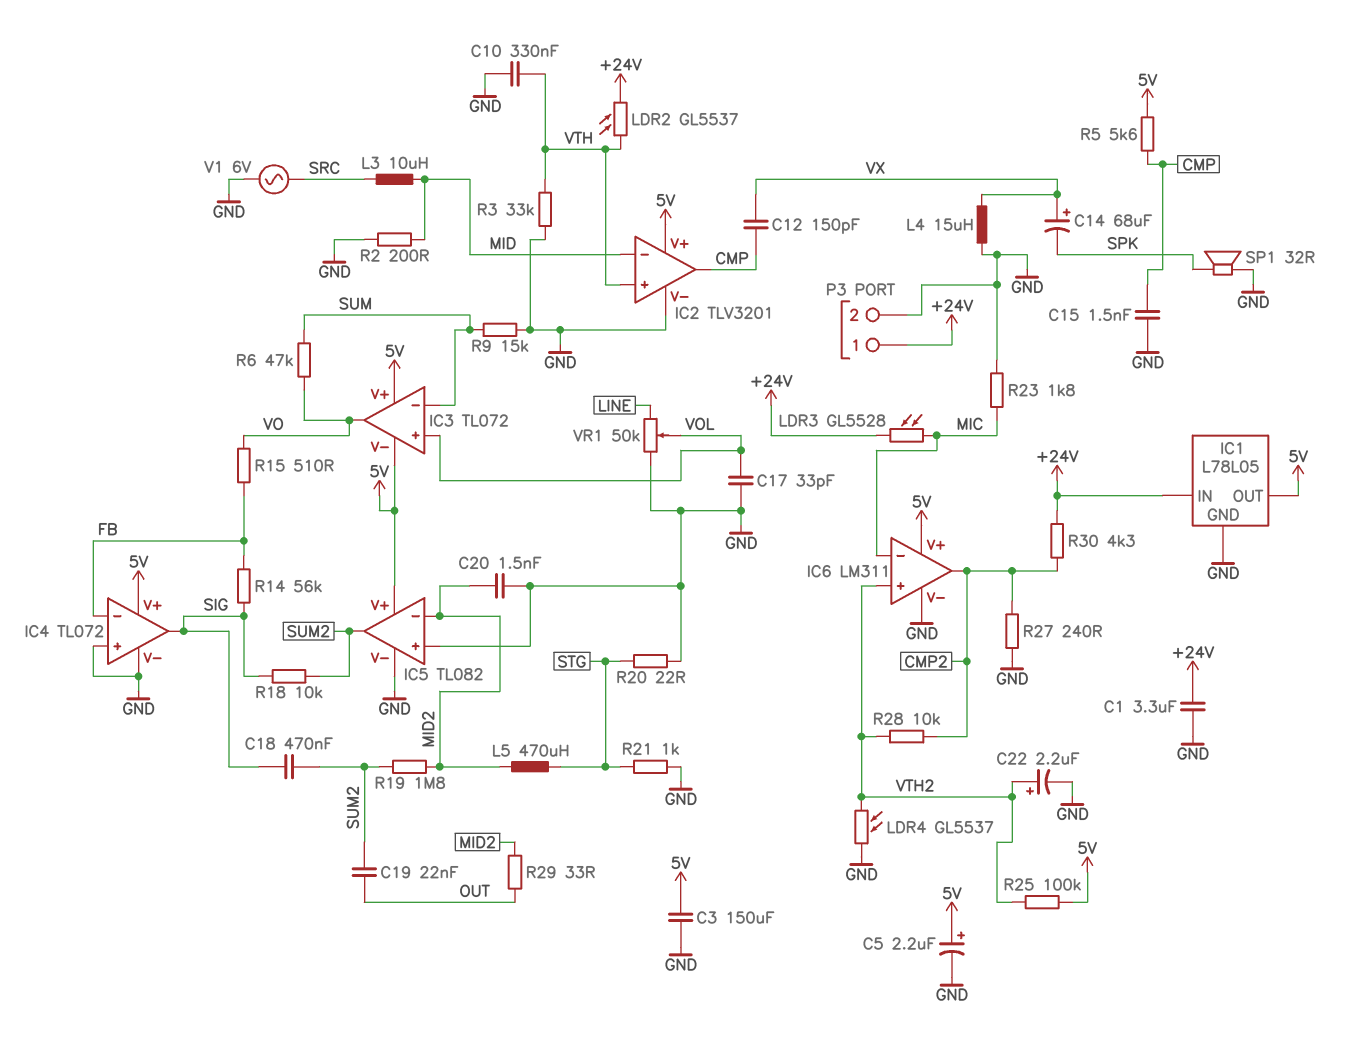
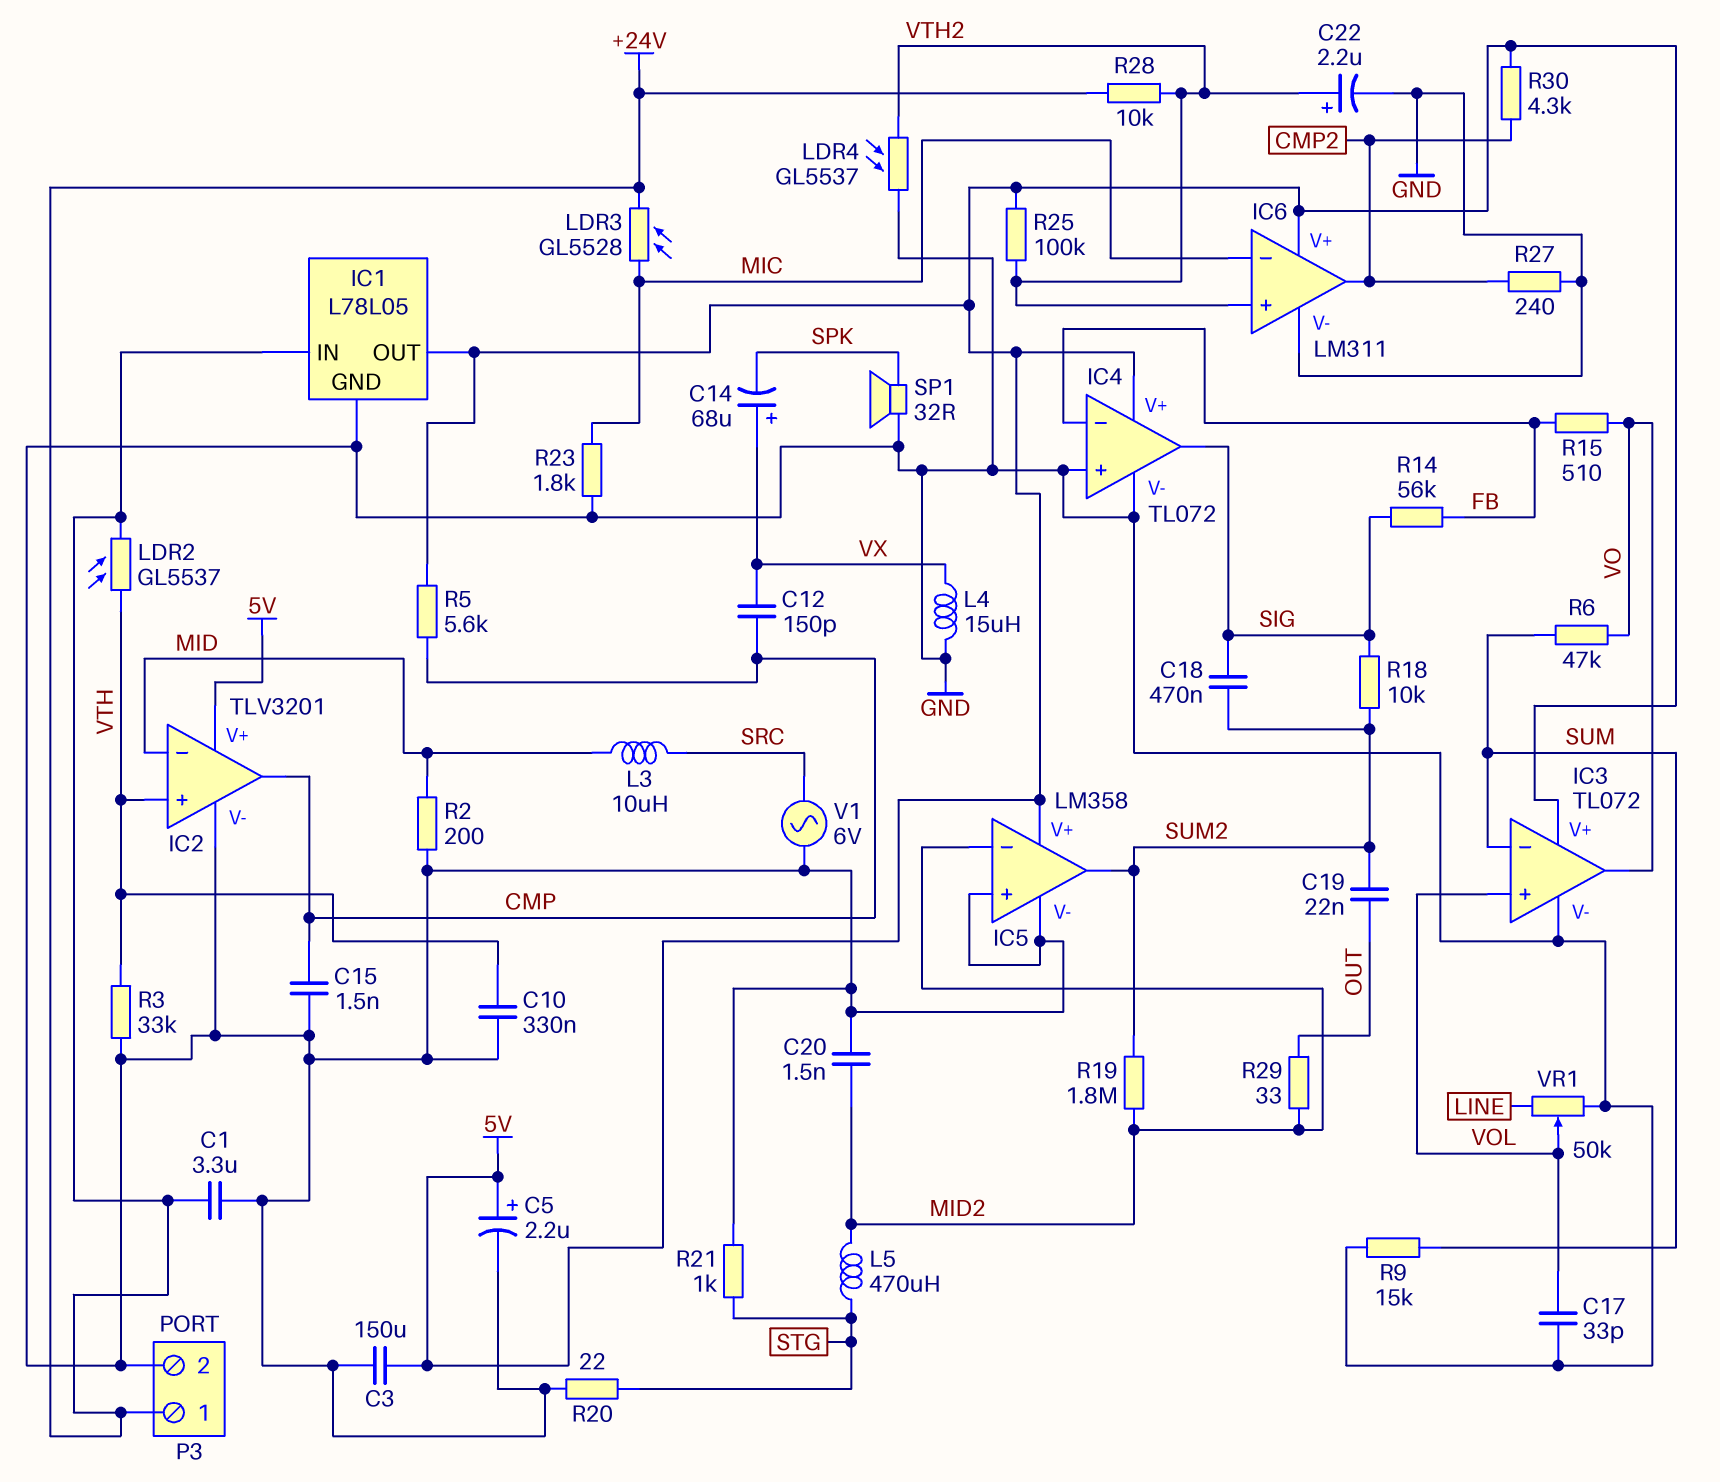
IC3 pin V-: 5V -> GND
IC5: TL082 -> LM358
R28: 10k (CMP2, VTH2) -> 10k (+24V, VTH2)
R30: 4.3k (+24V, CMP2) -> 4.3k (5V, CMP2)

